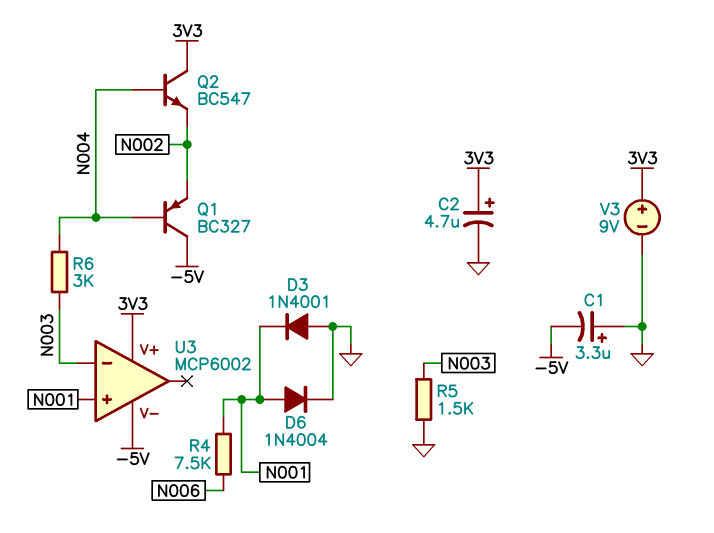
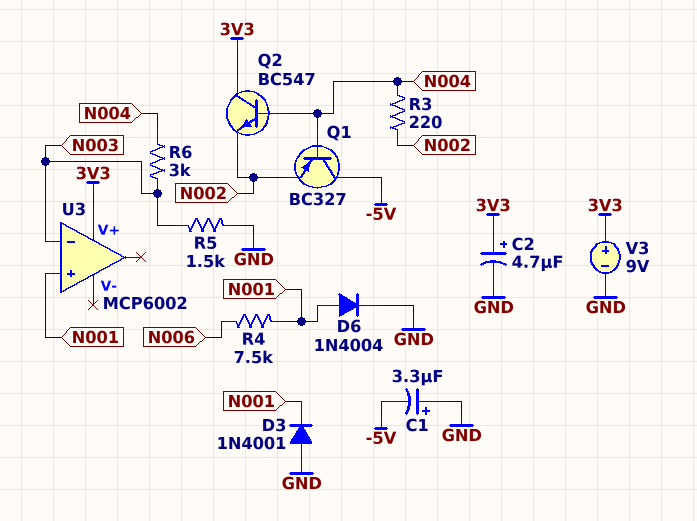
R3: none -> 220 (N002, N004)
U3 pin V-: -5V -> none

